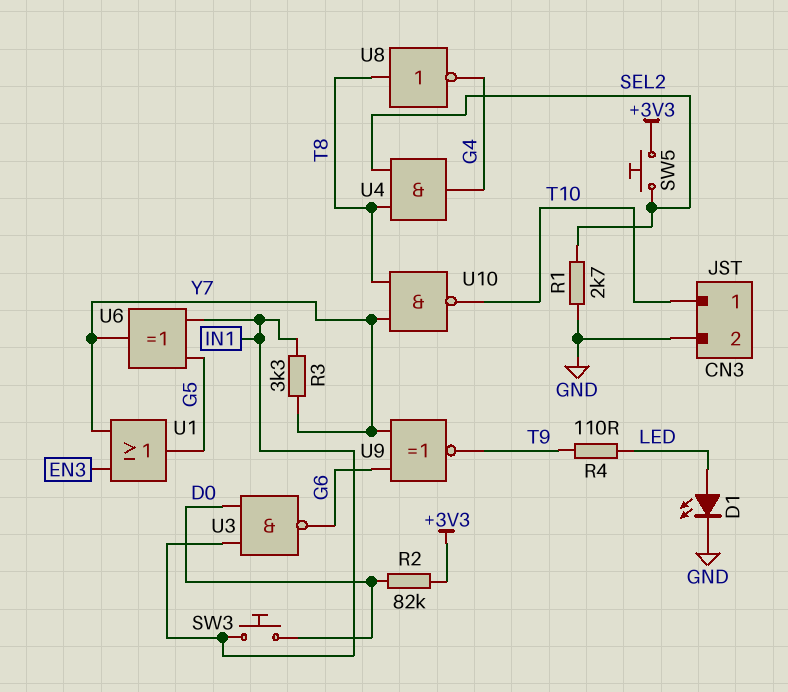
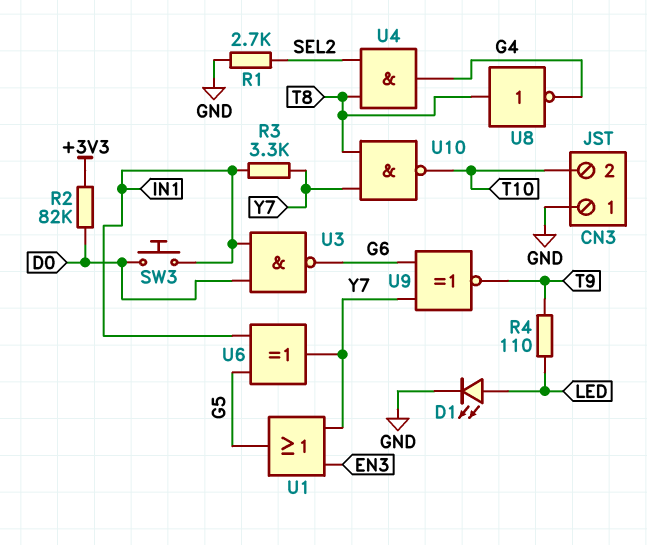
CN3 pin 1: T10 -> GND
CN3 pin 2: GND -> T10
SW5: button (+3V3, SEL2) -> none

